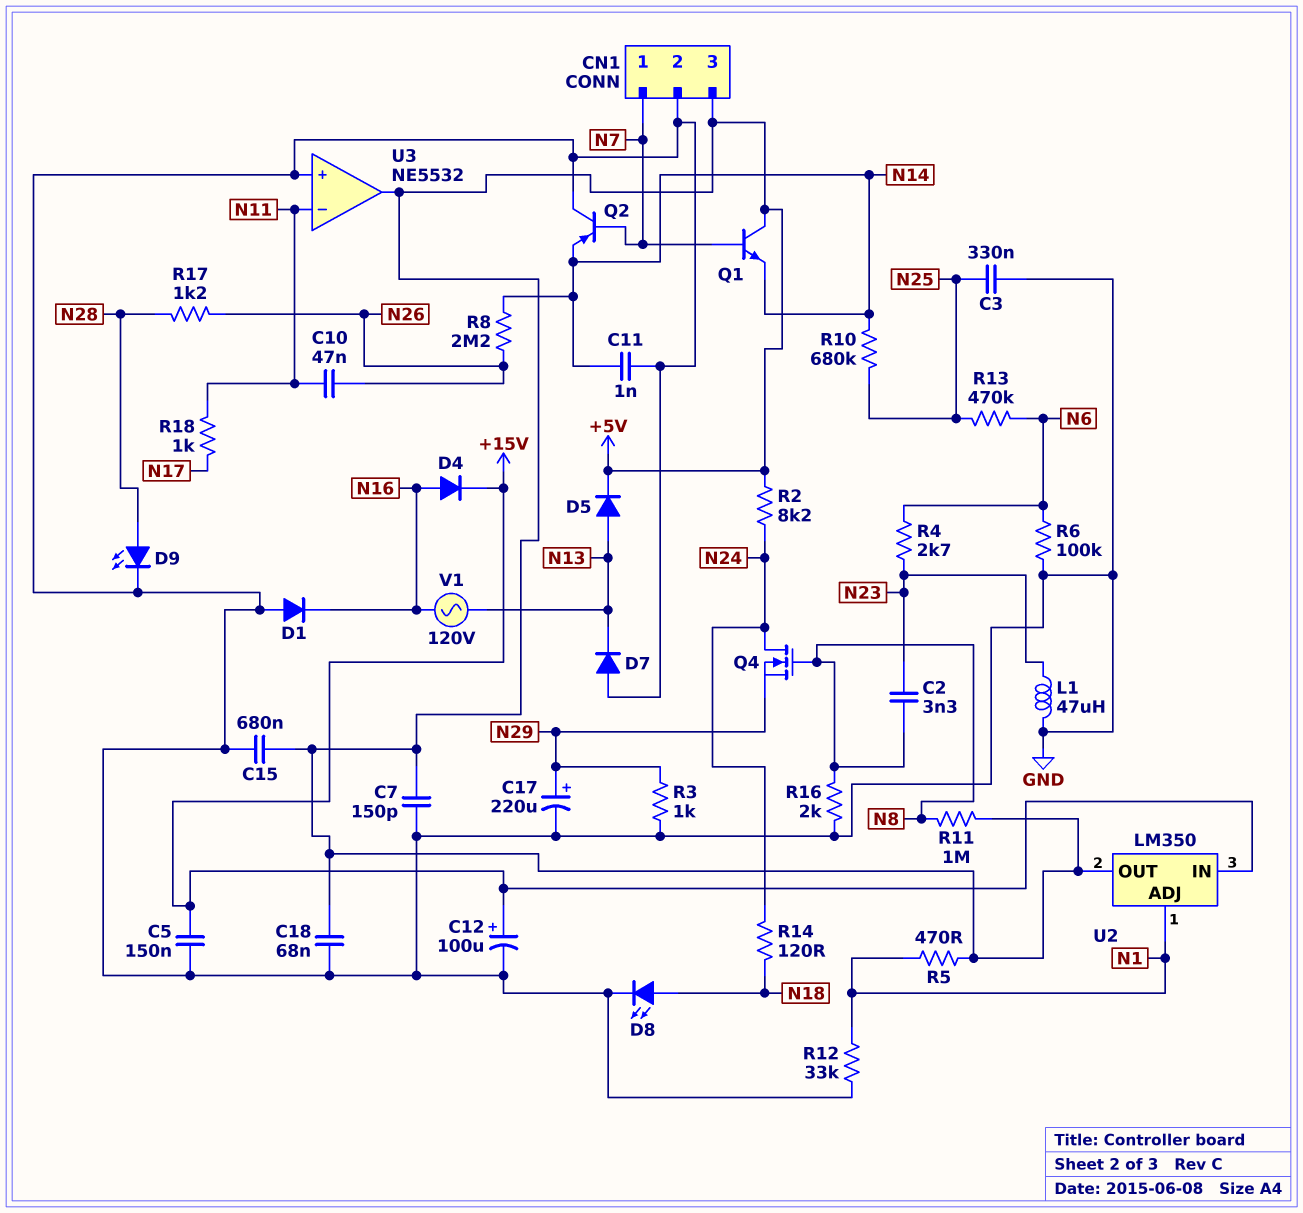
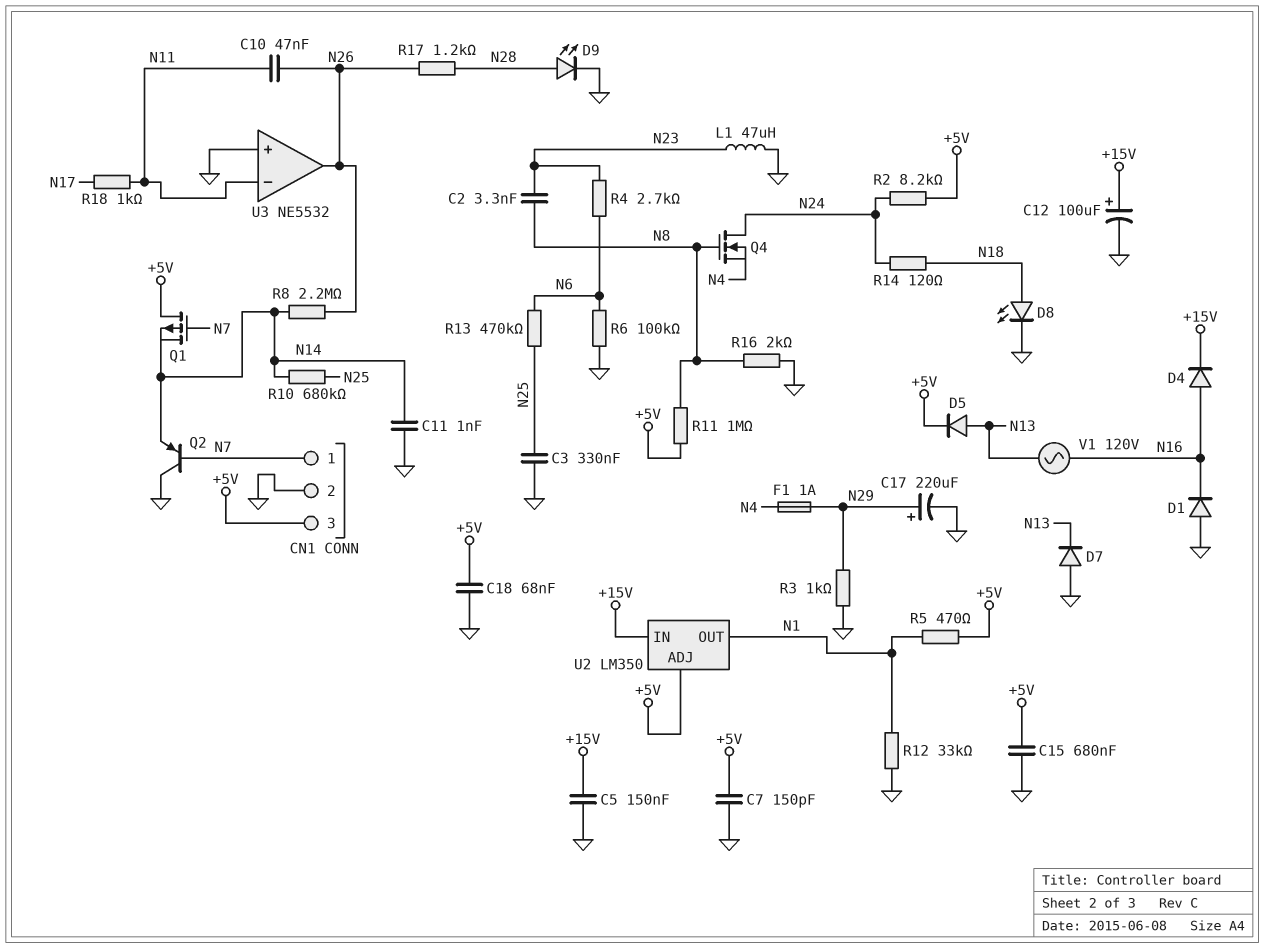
F1: none -> 1A (N4, N29)
Q1: NPN (B N7, C +5V, E N14) -> PMOS (G N7, D +5V, S N14)
Q4: NMOS (G N8, D N24, S N29) -> NMOS (G N8, D N24, S N4)
U2 pin ADJ: N1 -> +5V
U2 pin OUT: +5V -> N1
U3 pin out: +5V -> N26

